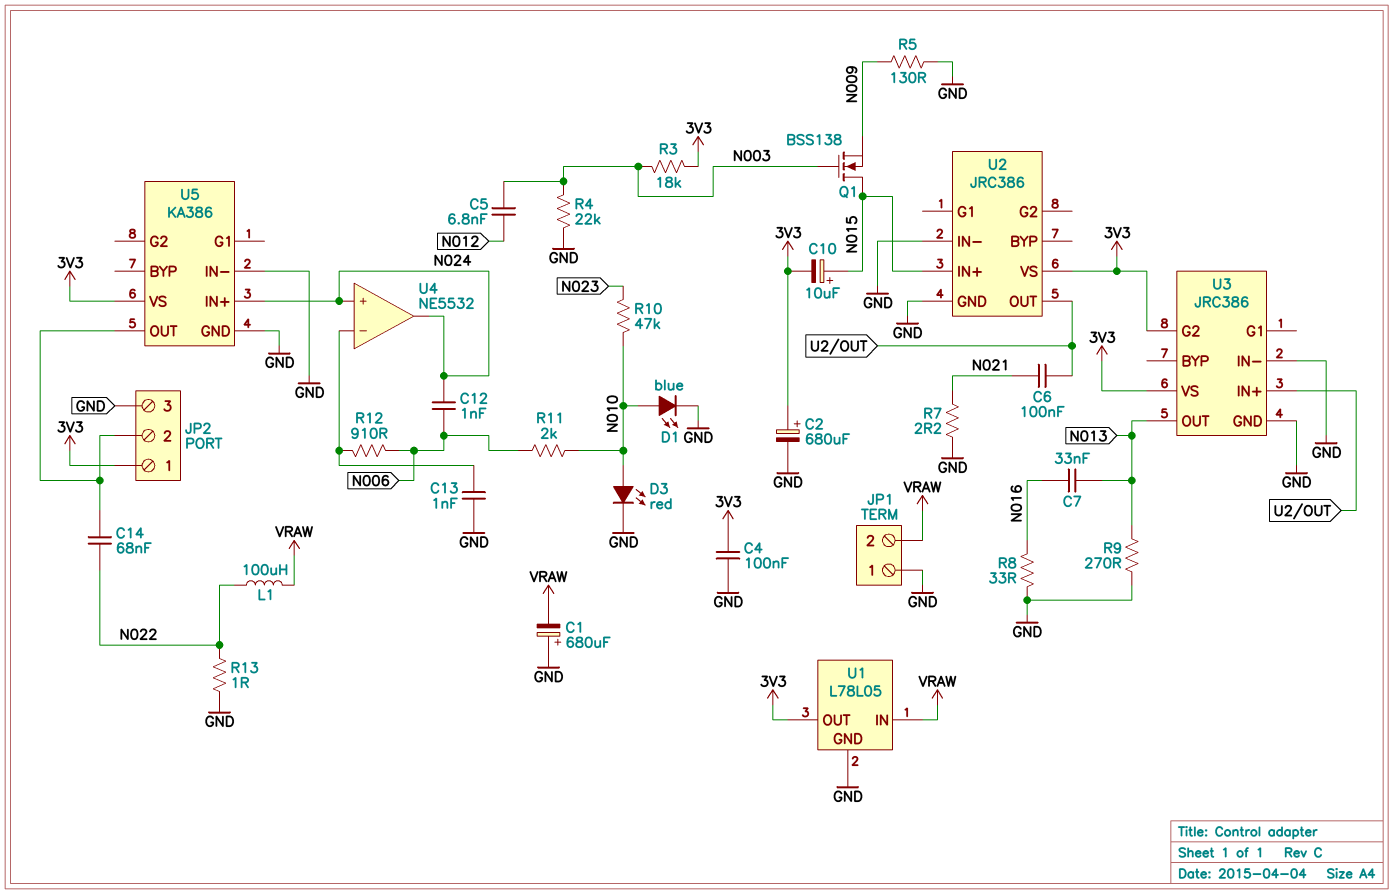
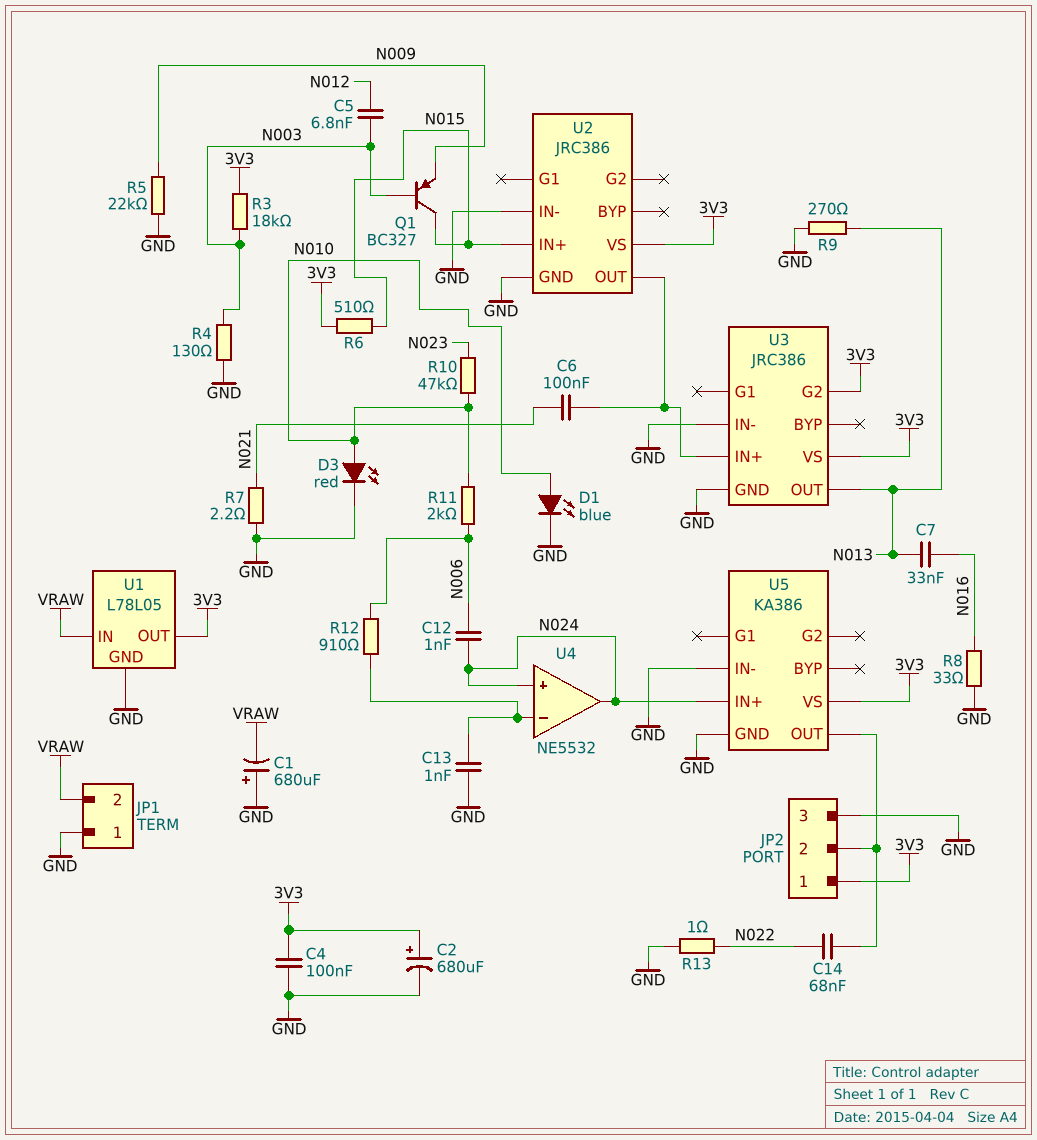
C10: 10uF (plus N015, minus 3V3) -> none
L1: 100uH (N022, VRAW) -> none
Q1: NMOS BSS138 (G N003, D N015, S N009) -> PNP BC327 (B N003, C N015, E N009)
R4: 22k (GND, N003) -> 130 (GND, N003)
R5: 130 (GND, N009) -> 22k (GND, N009)
R6: none -> 510 (3V3, N015)

